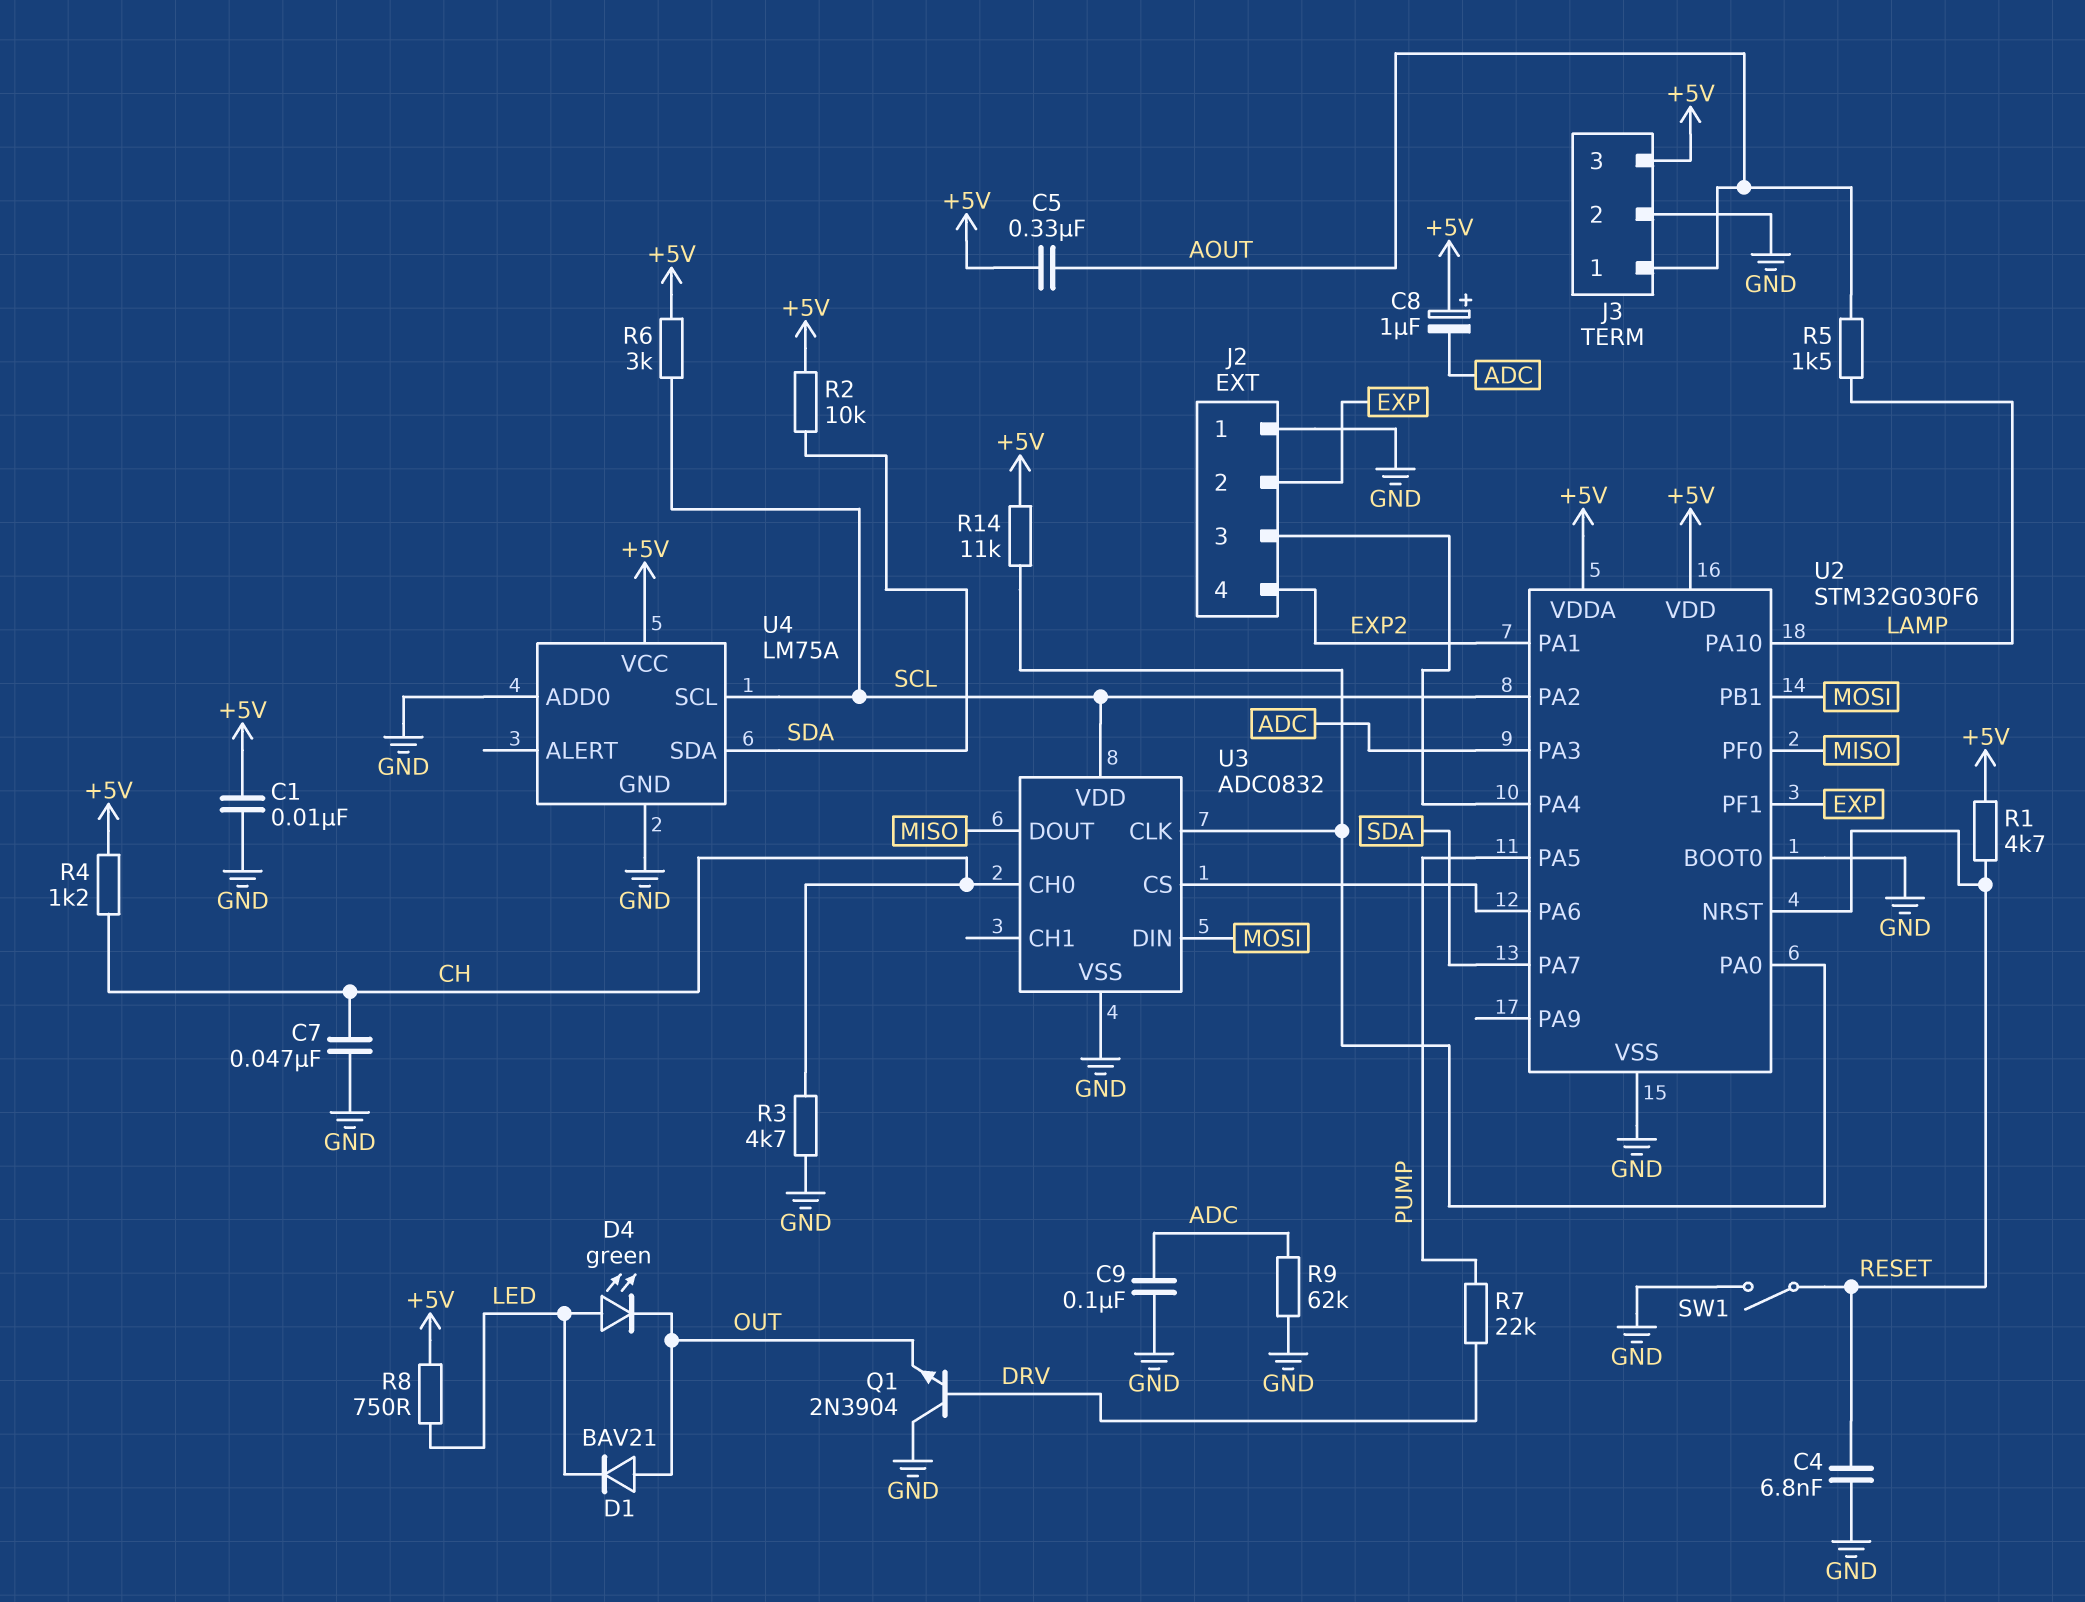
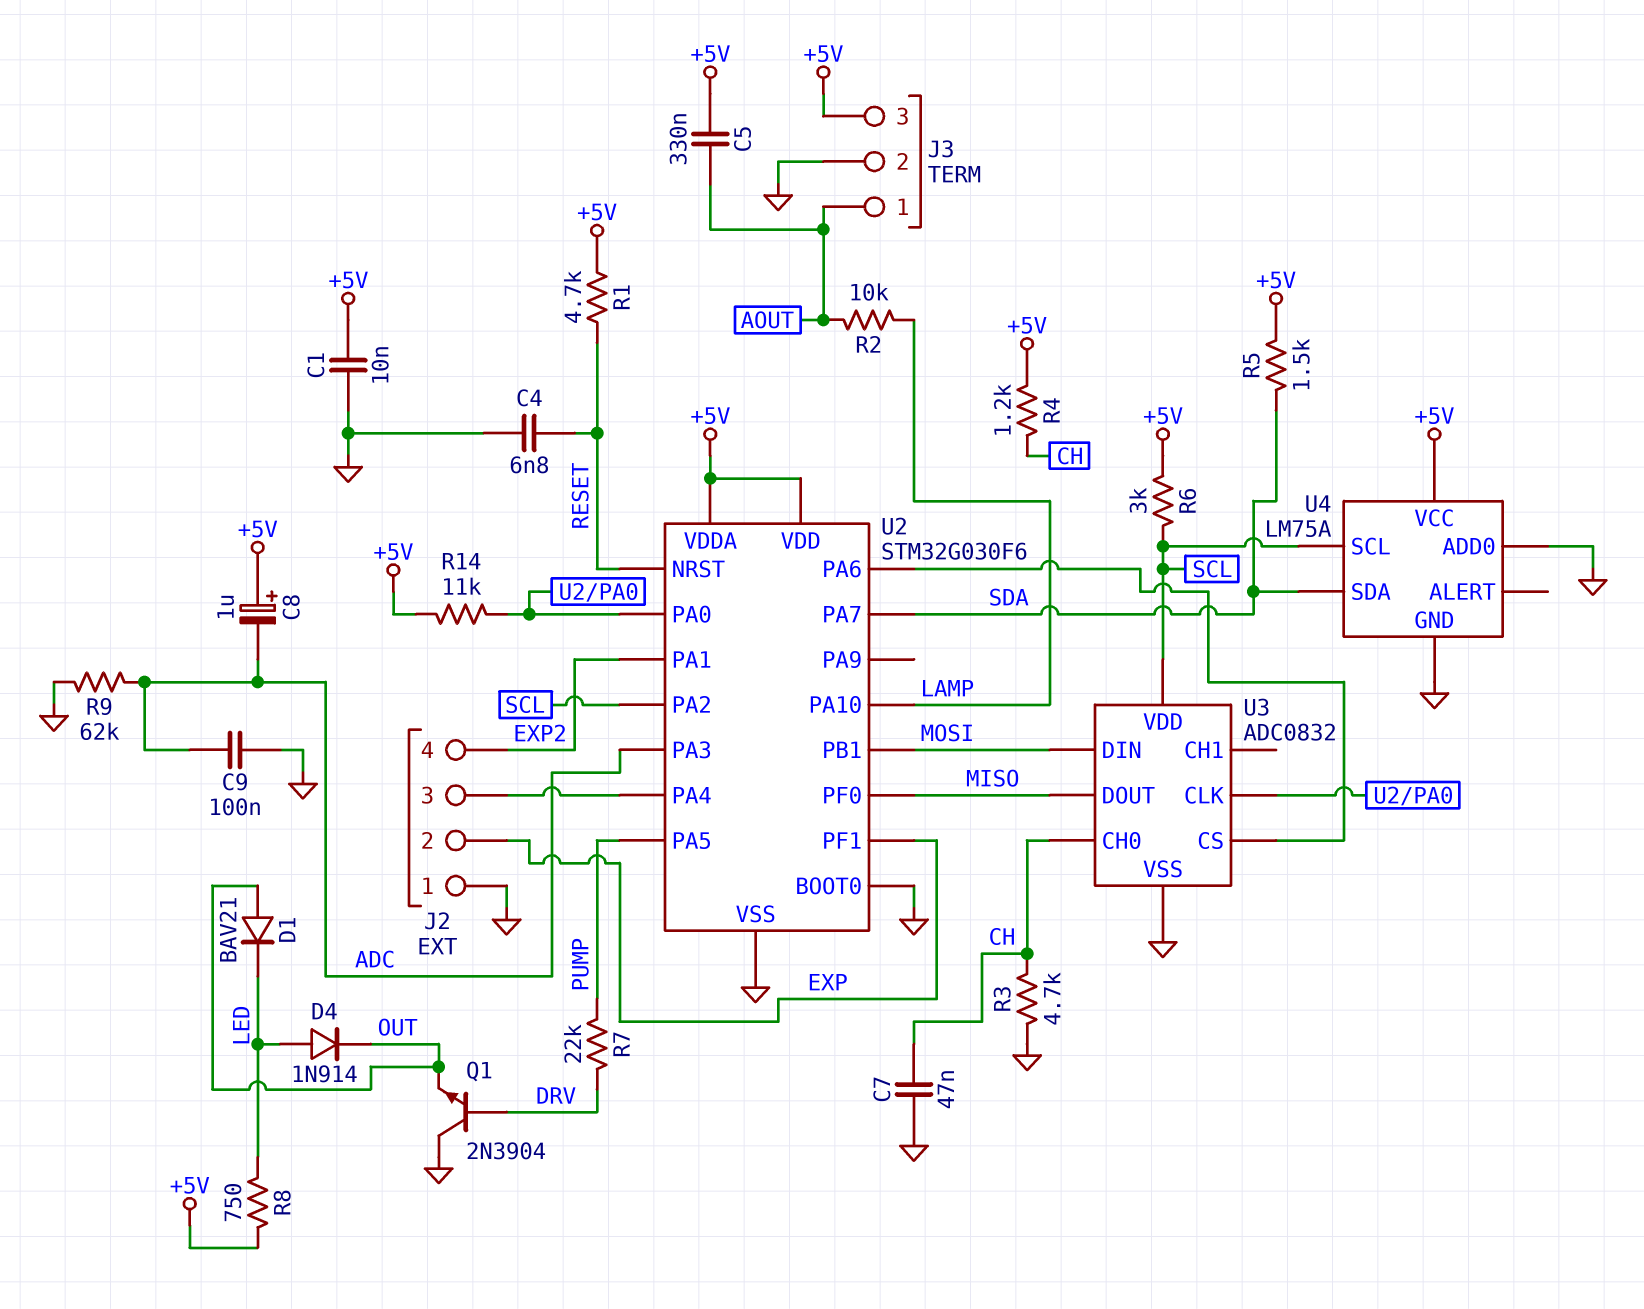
D4: LED green (A LED, K OUT) -> diode 1N914 (A LED, K OUT)
R2: 10k (+5V, SDA) -> 10k (AOUT, LAMP)
R5: 1.5k (AOUT, LAMP) -> 1.5k (+5V, SDA)
SW1: switch (GND, RESET) -> none

